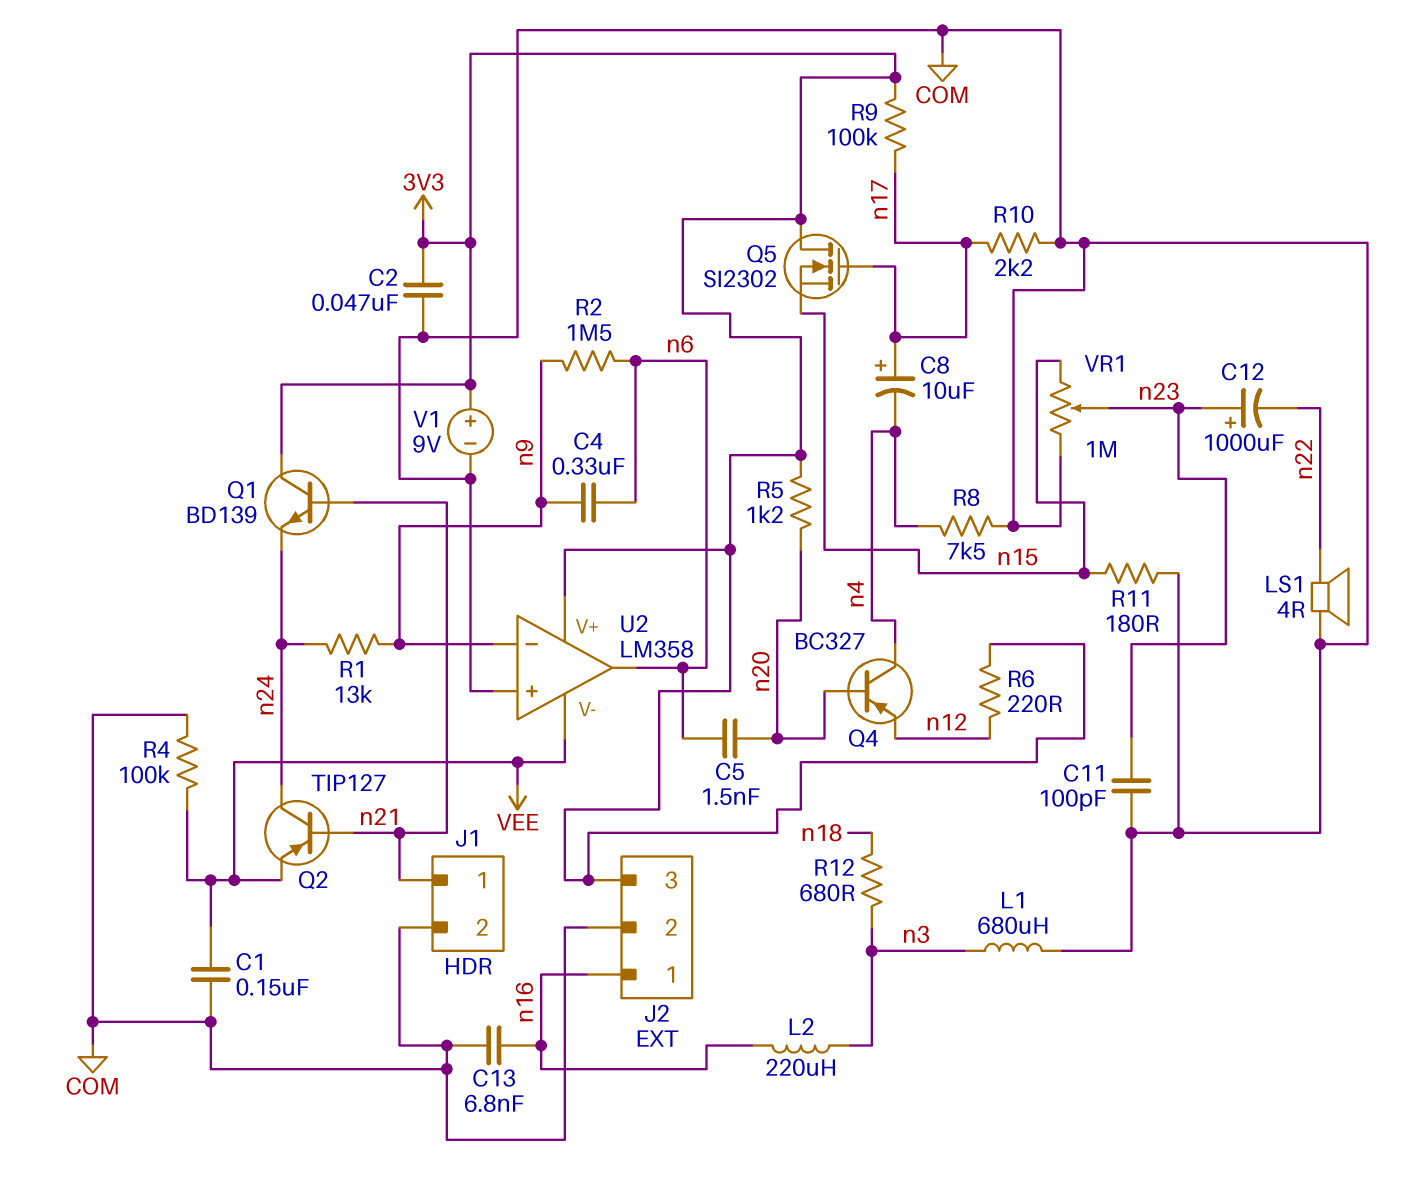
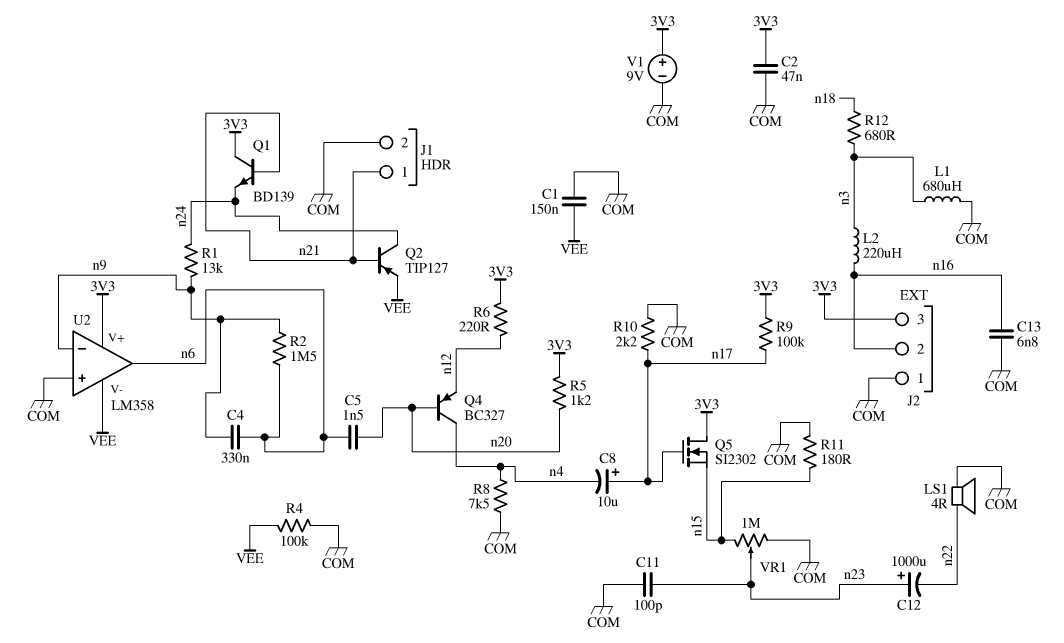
J2 pin 1: n16 -> COM
J2 pin 2: COM -> n16

